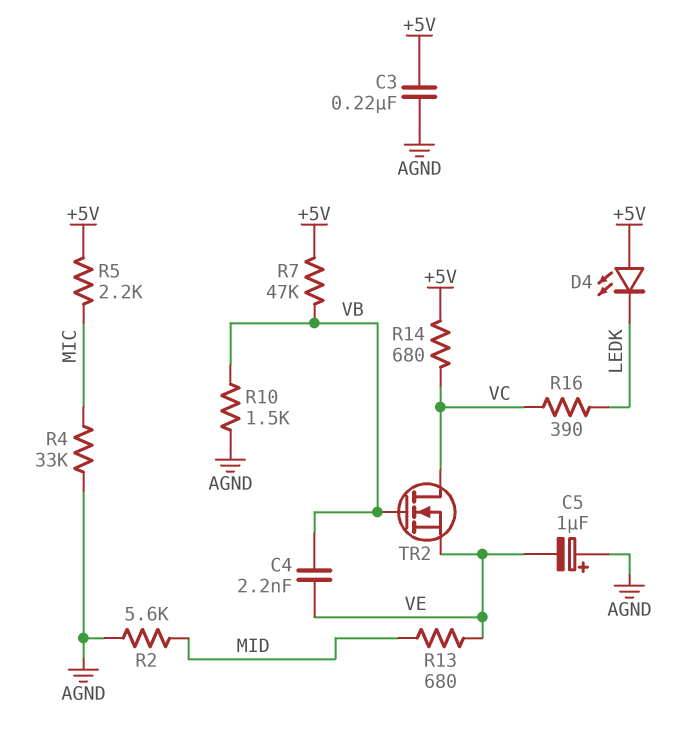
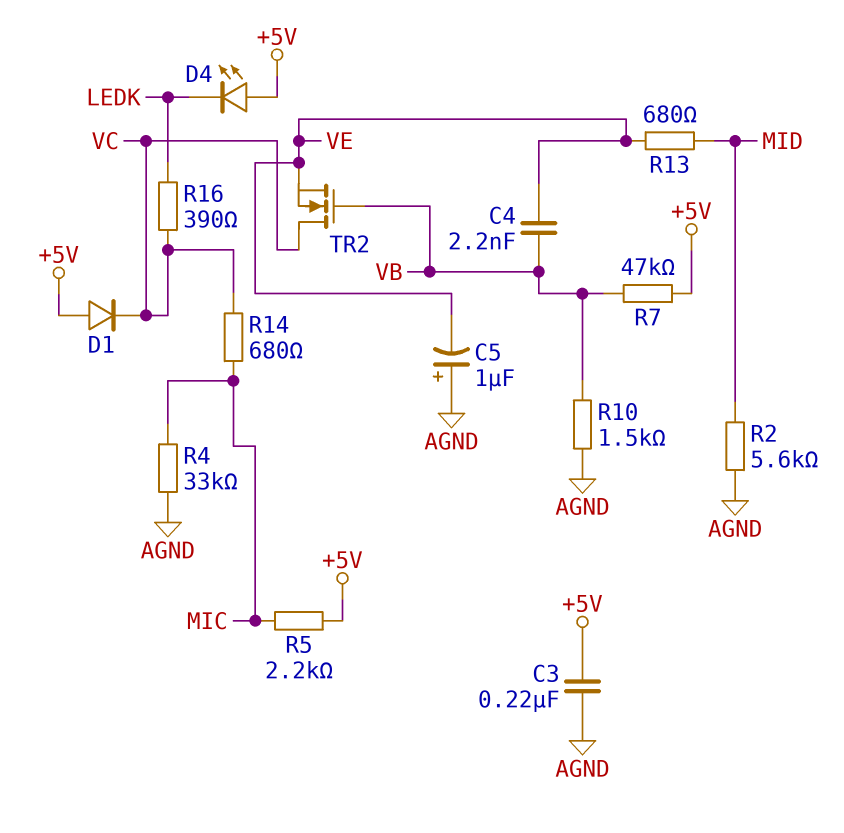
D1: none -> diode (A +5V, K VC)
R14: 680 (+5V, VC) -> 680 (MIC, VC)

